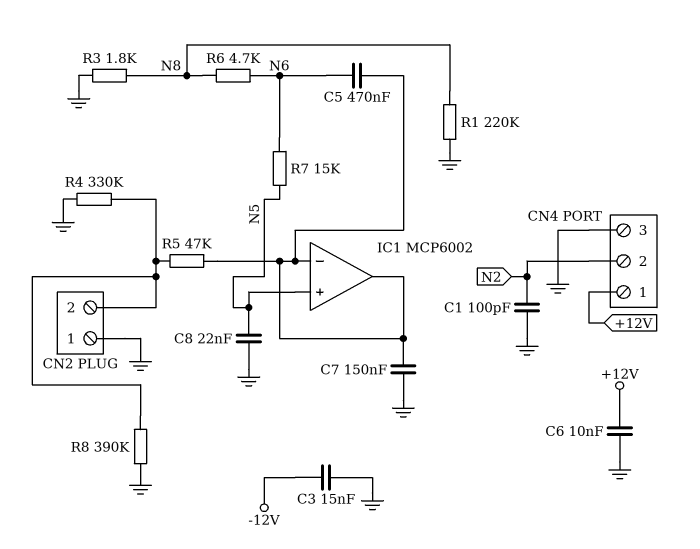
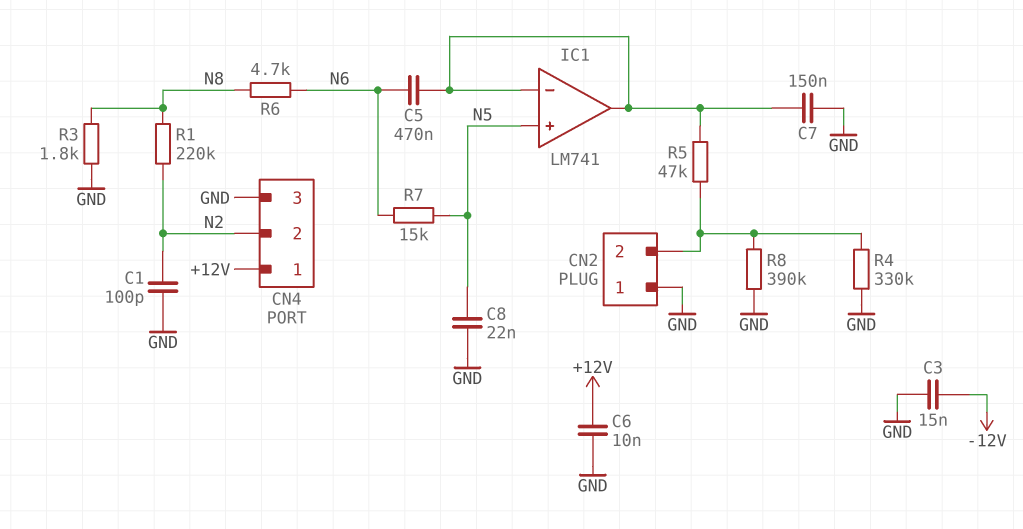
IC1: MCP6002 -> LM741
R1: 220k (GND, N8) -> 220k (N2, N8)

